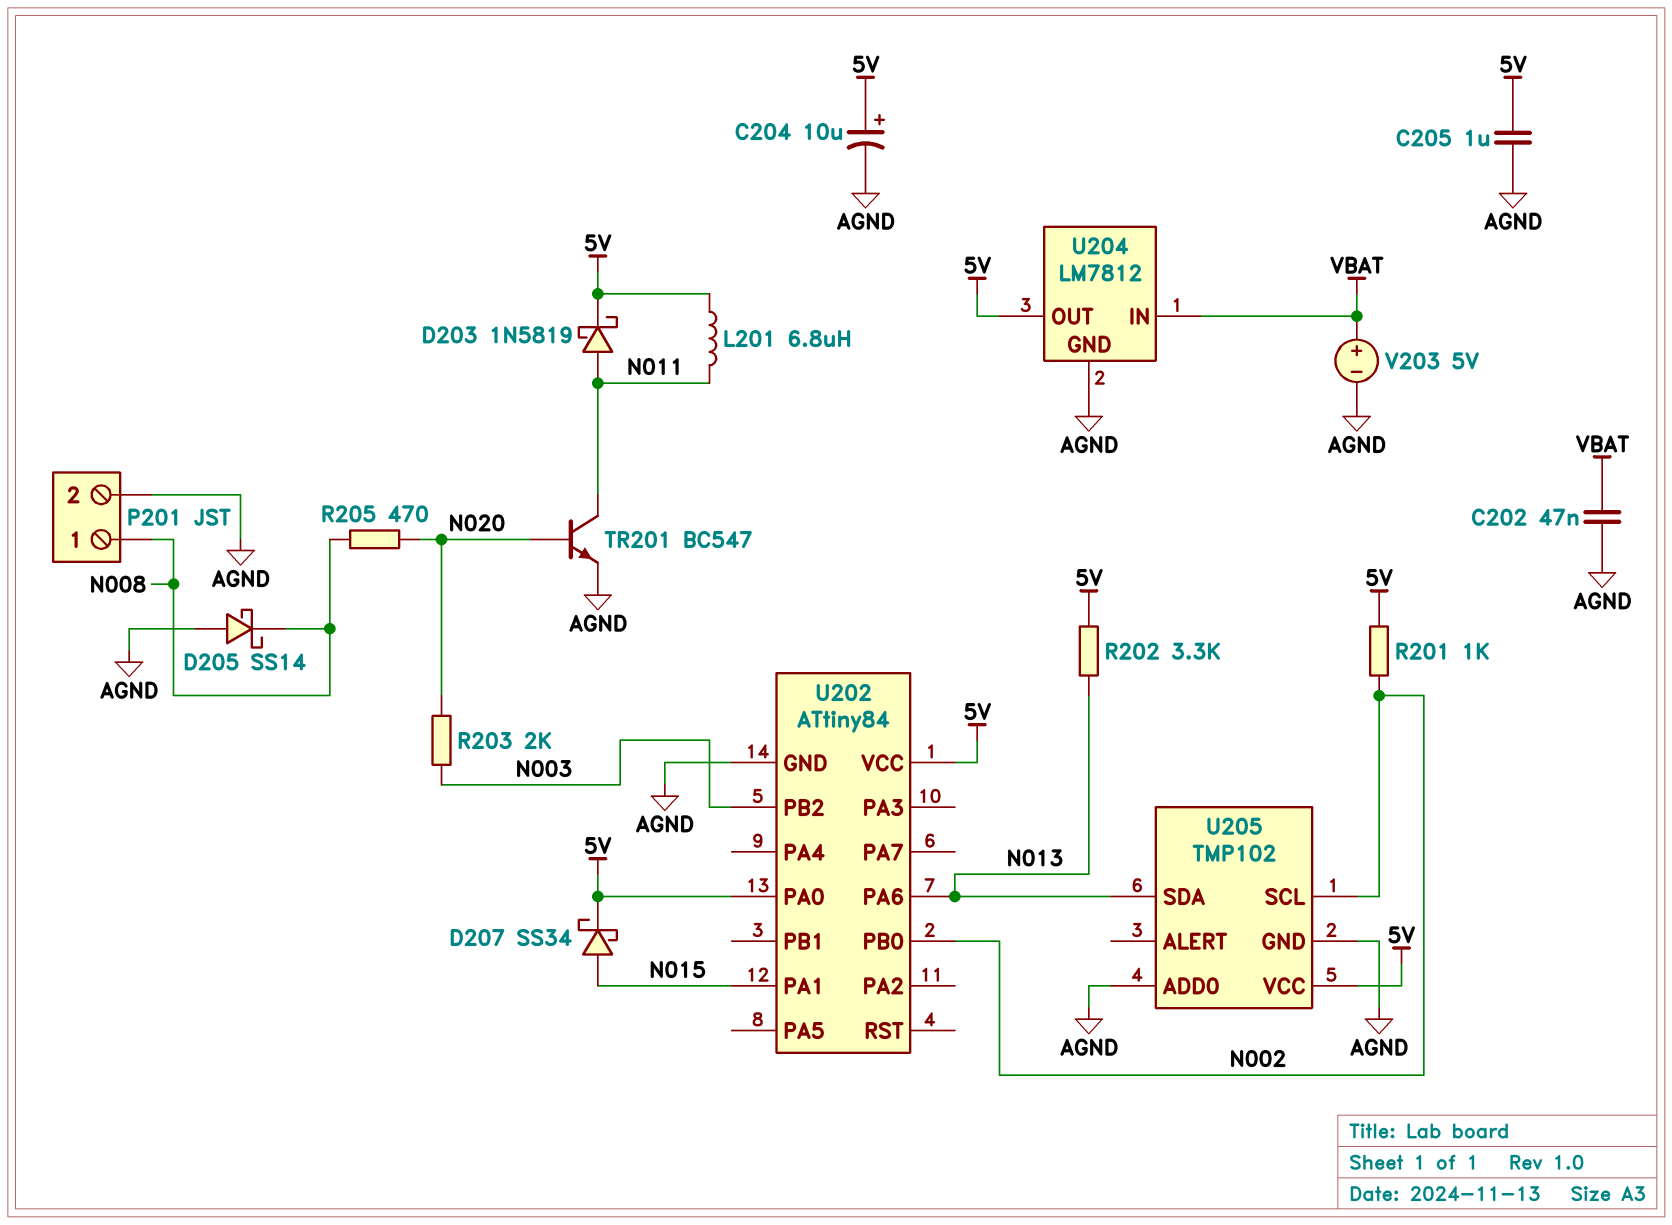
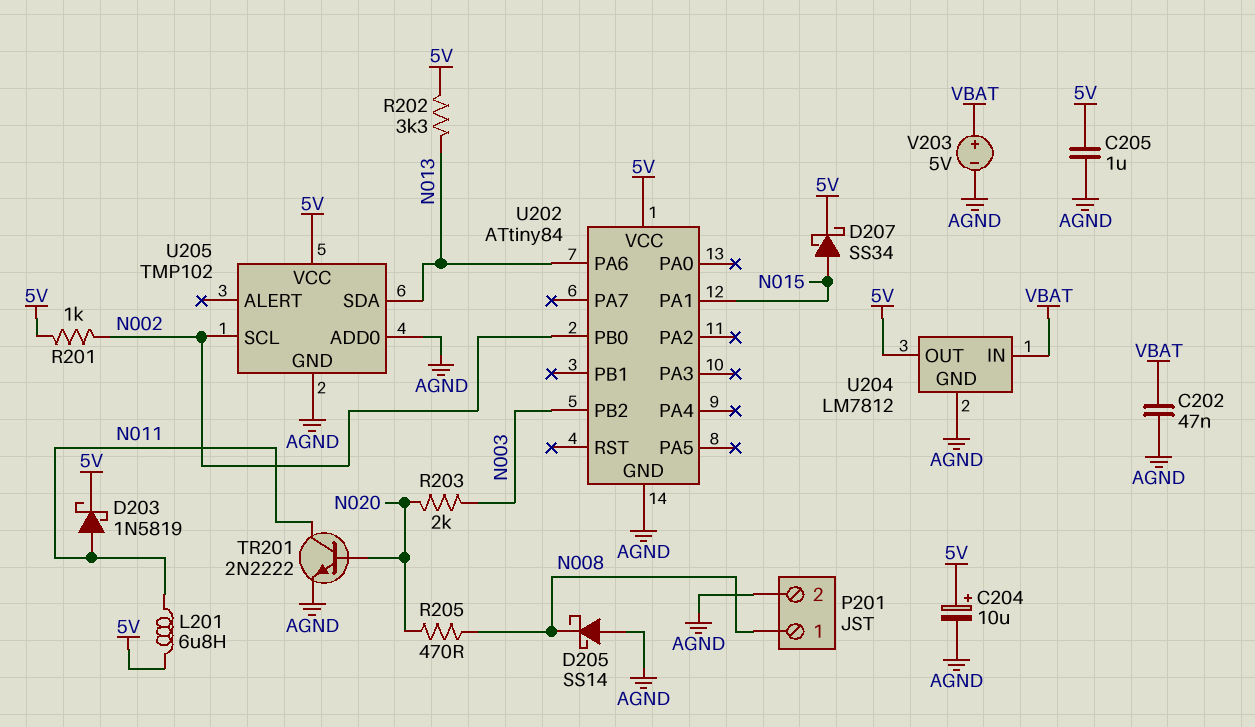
TR201: NPN BC547 (B N020, C N011, E AGND) -> NPN 2N2222 (B N020, C N011, E AGND)
U202 pin PA0: 5V -> none

